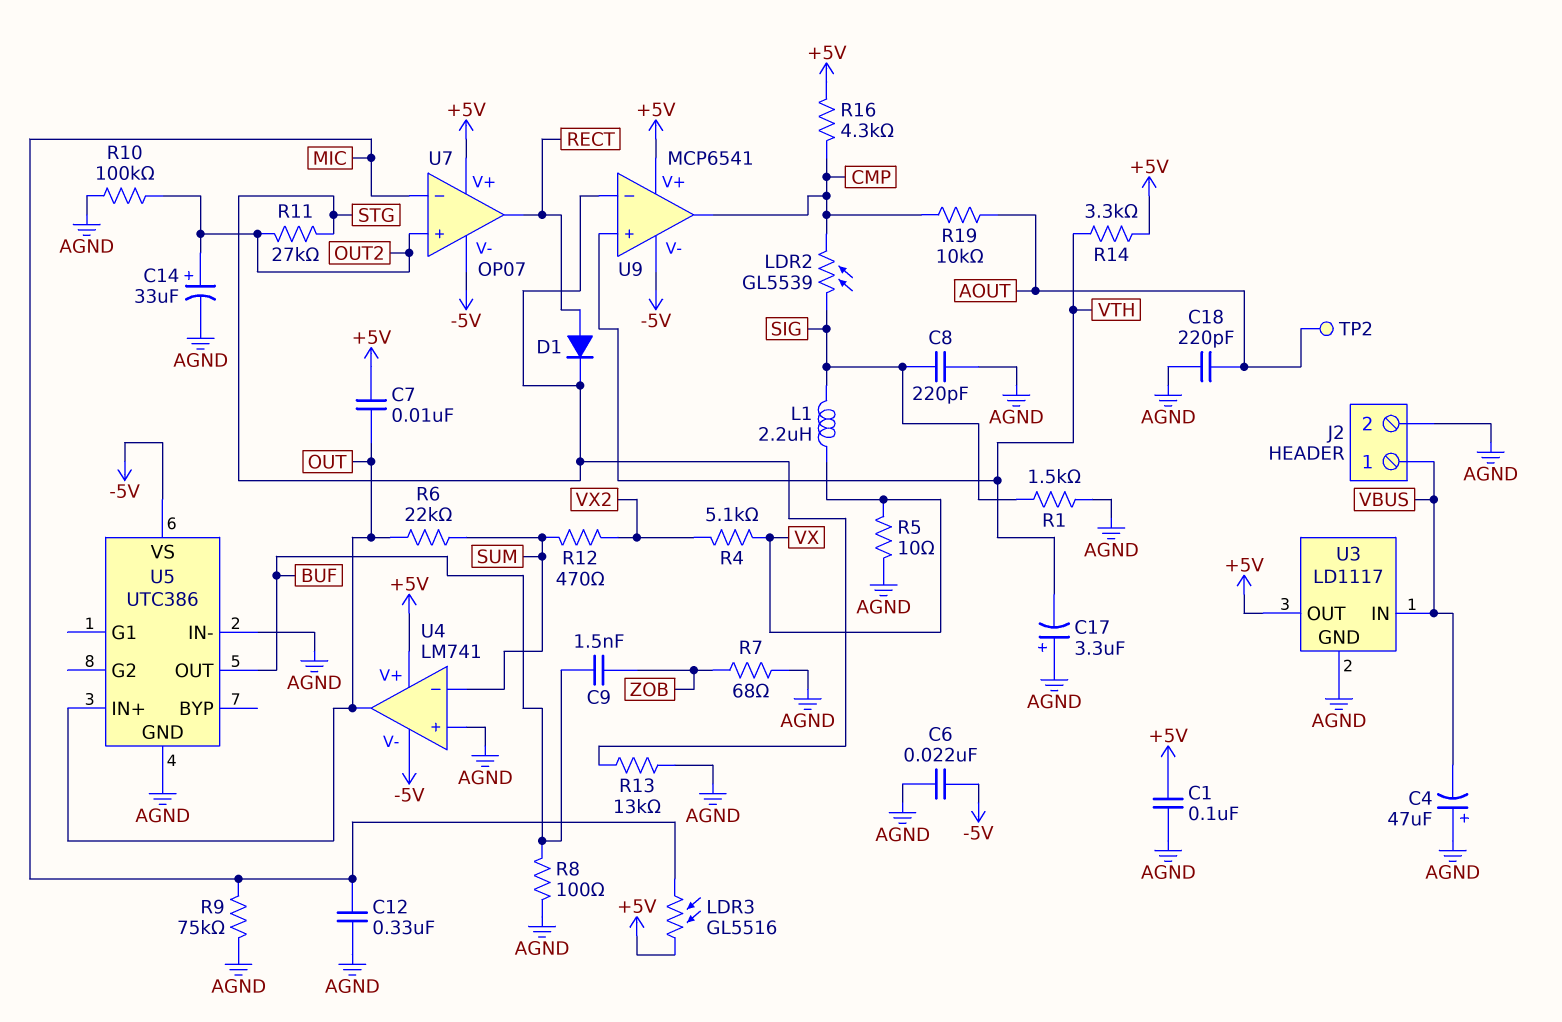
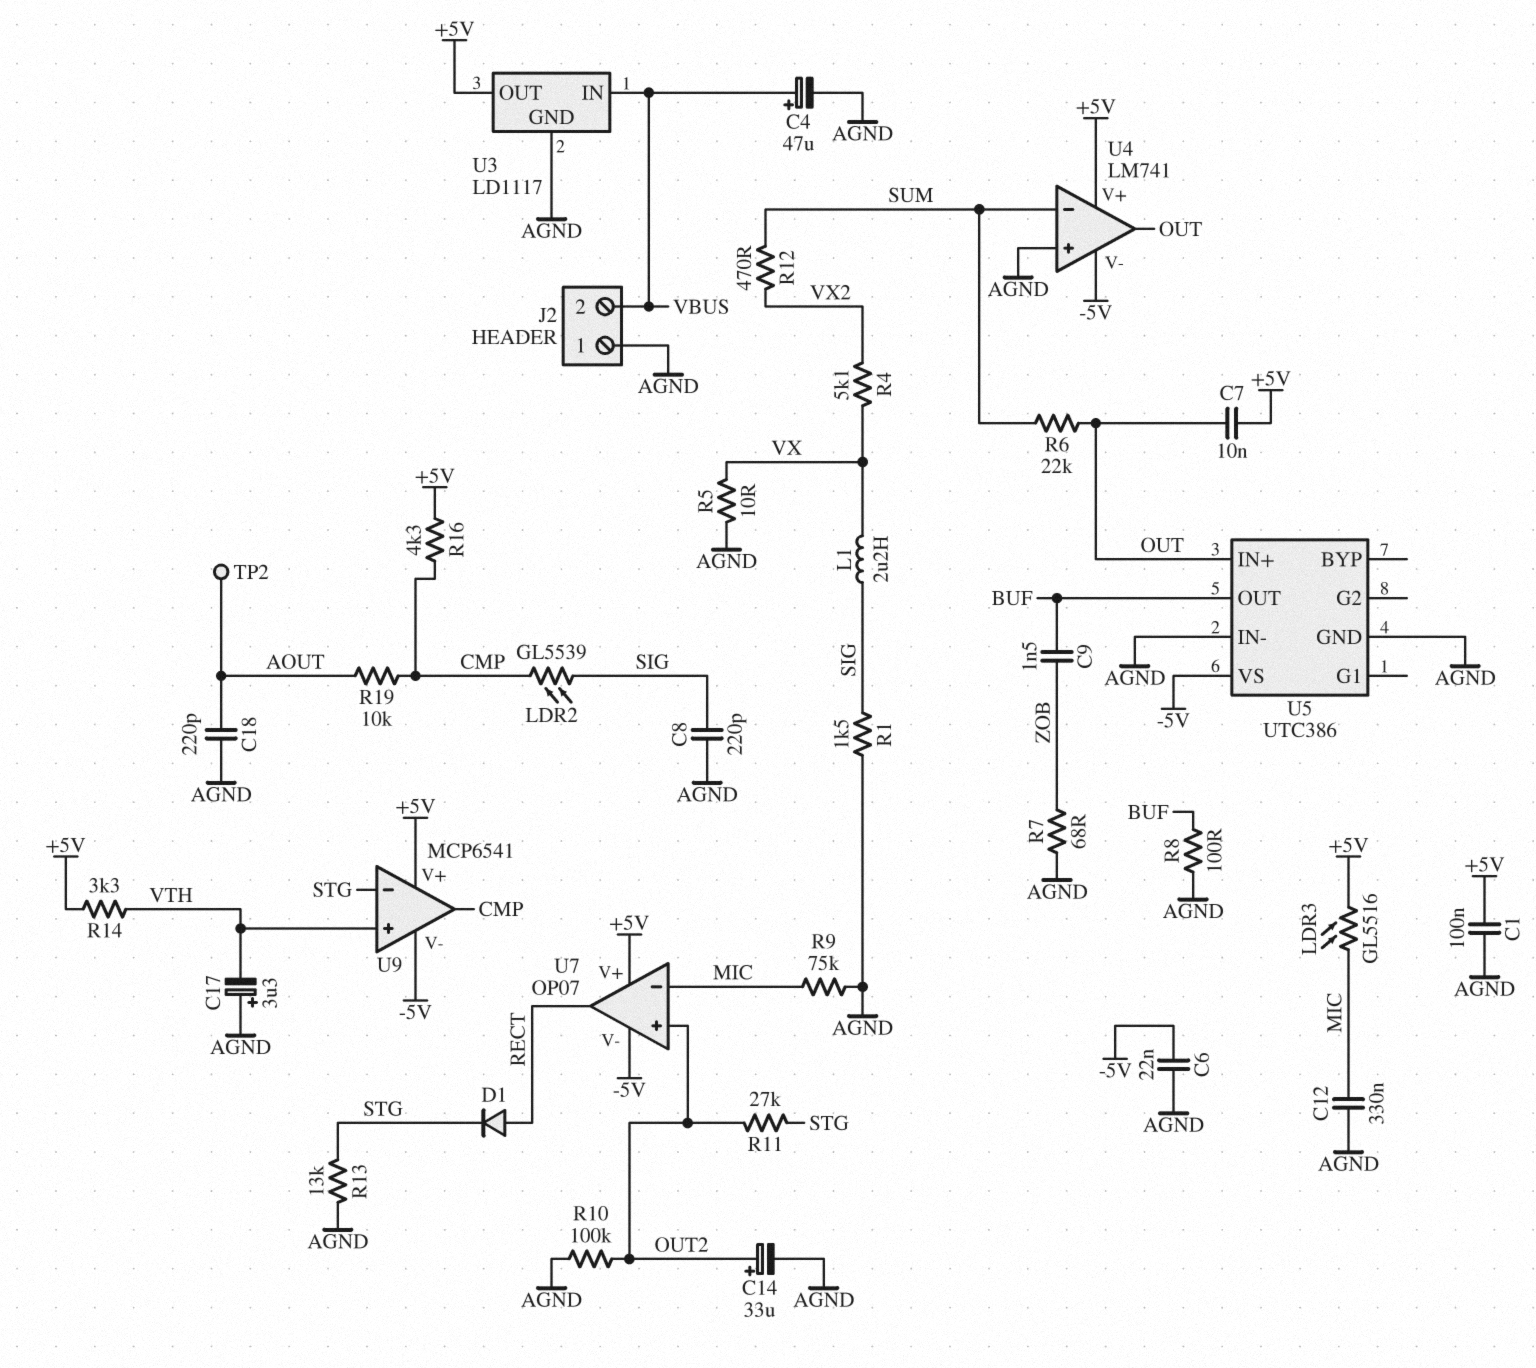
C4: 47uF (plus AGND, minus VBUS) -> 47uF (plus VBUS, minus AGND)
J2 pin 1: VBUS -> AGND
J2 pin 2: AGND -> VBUS

